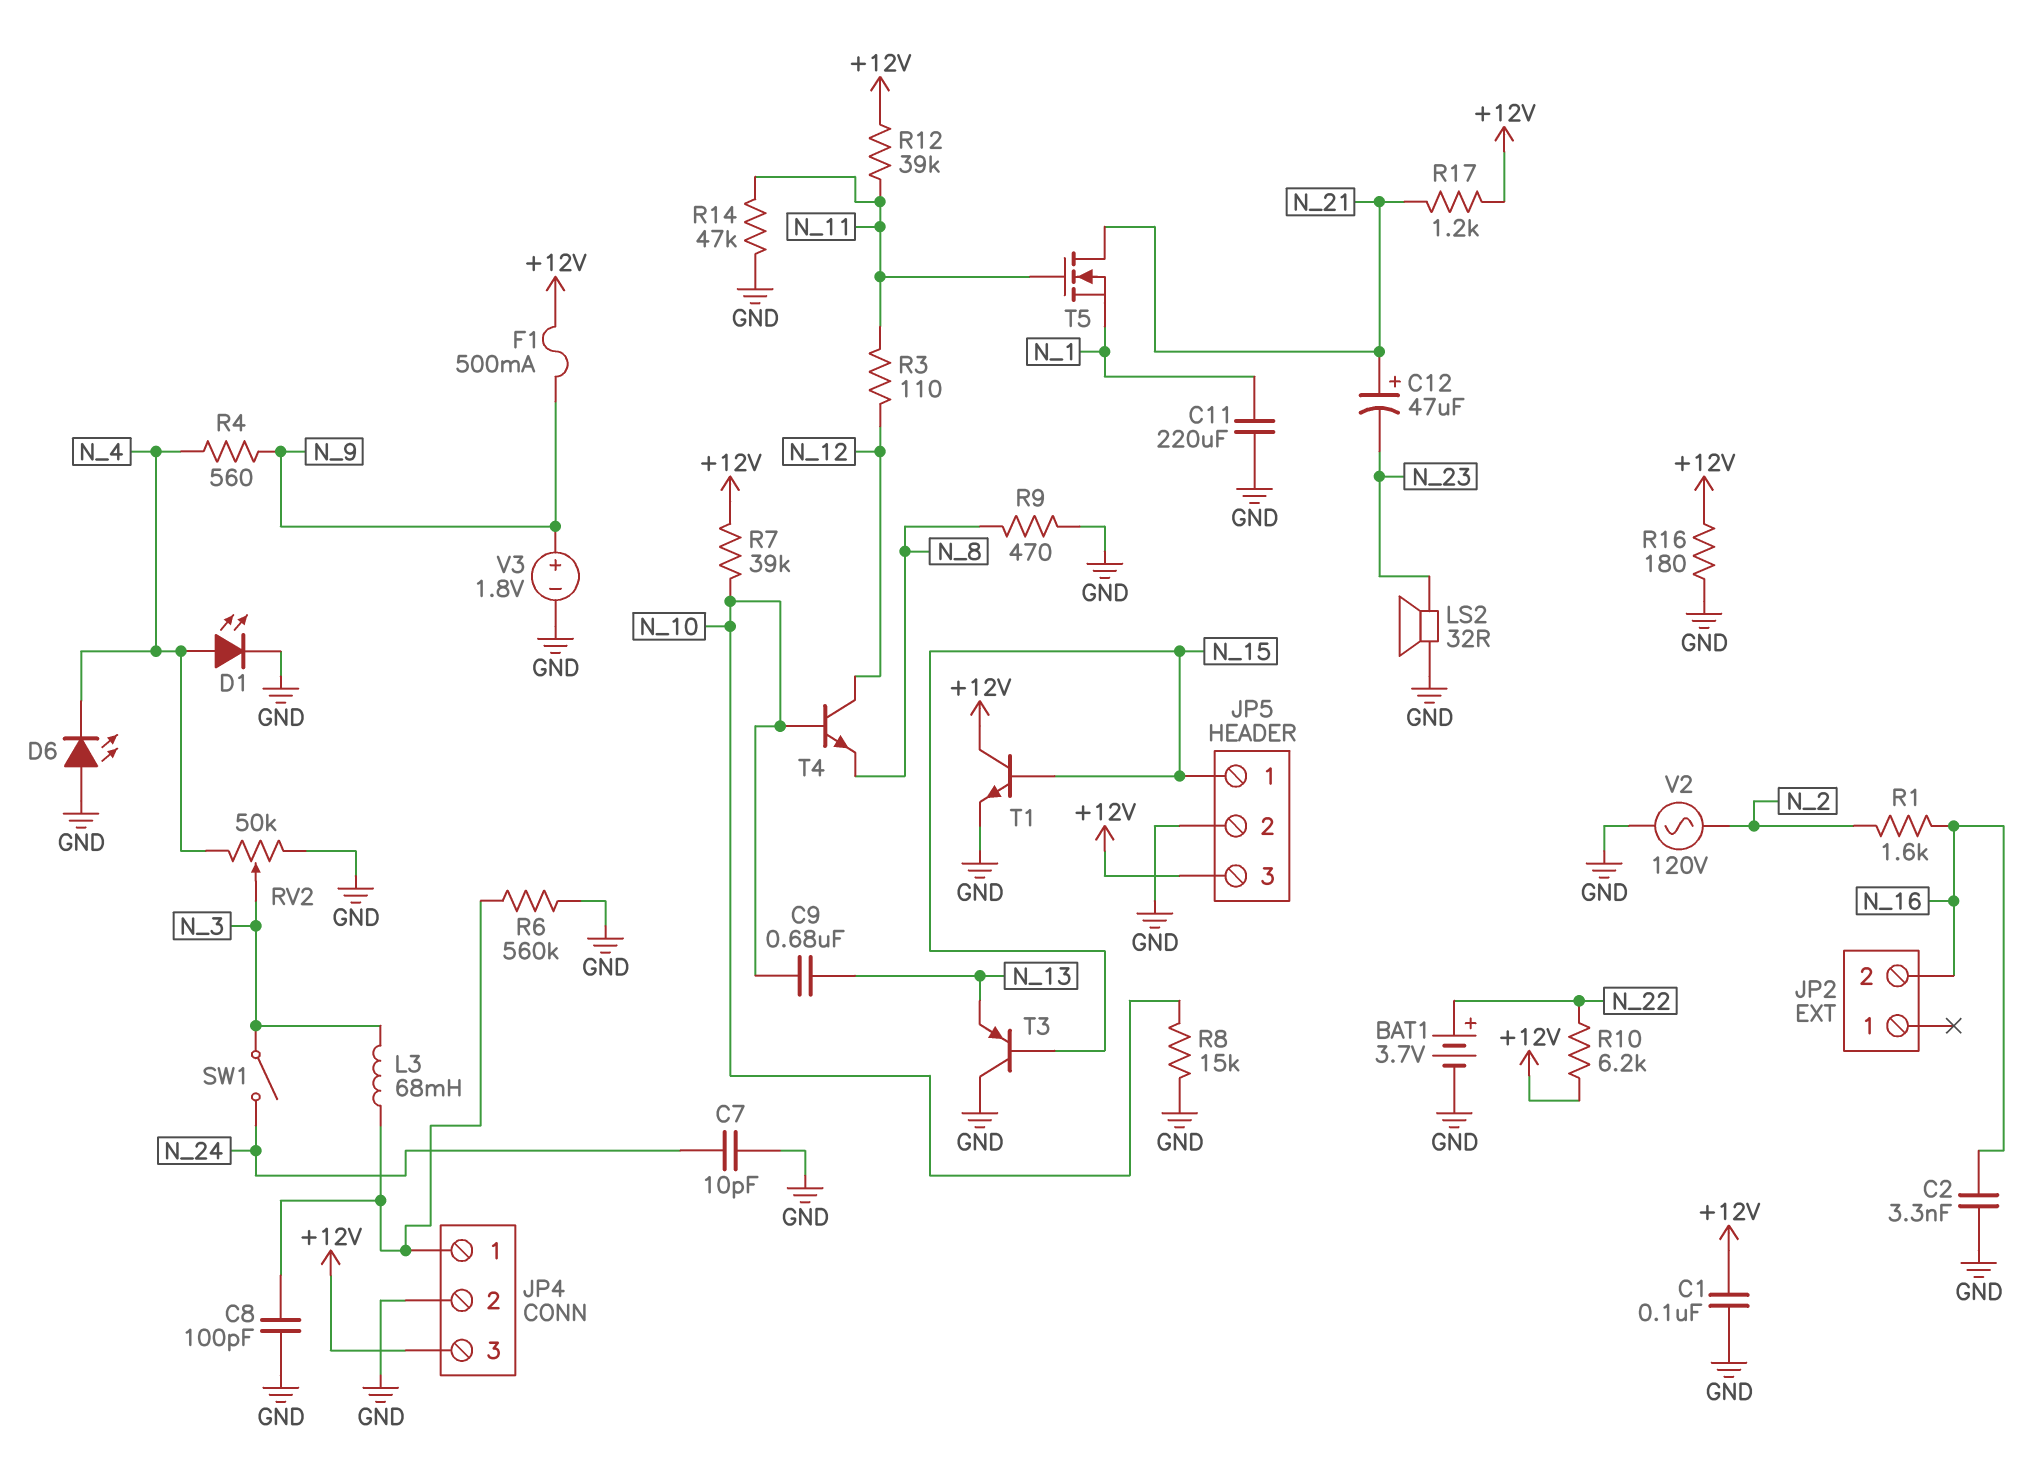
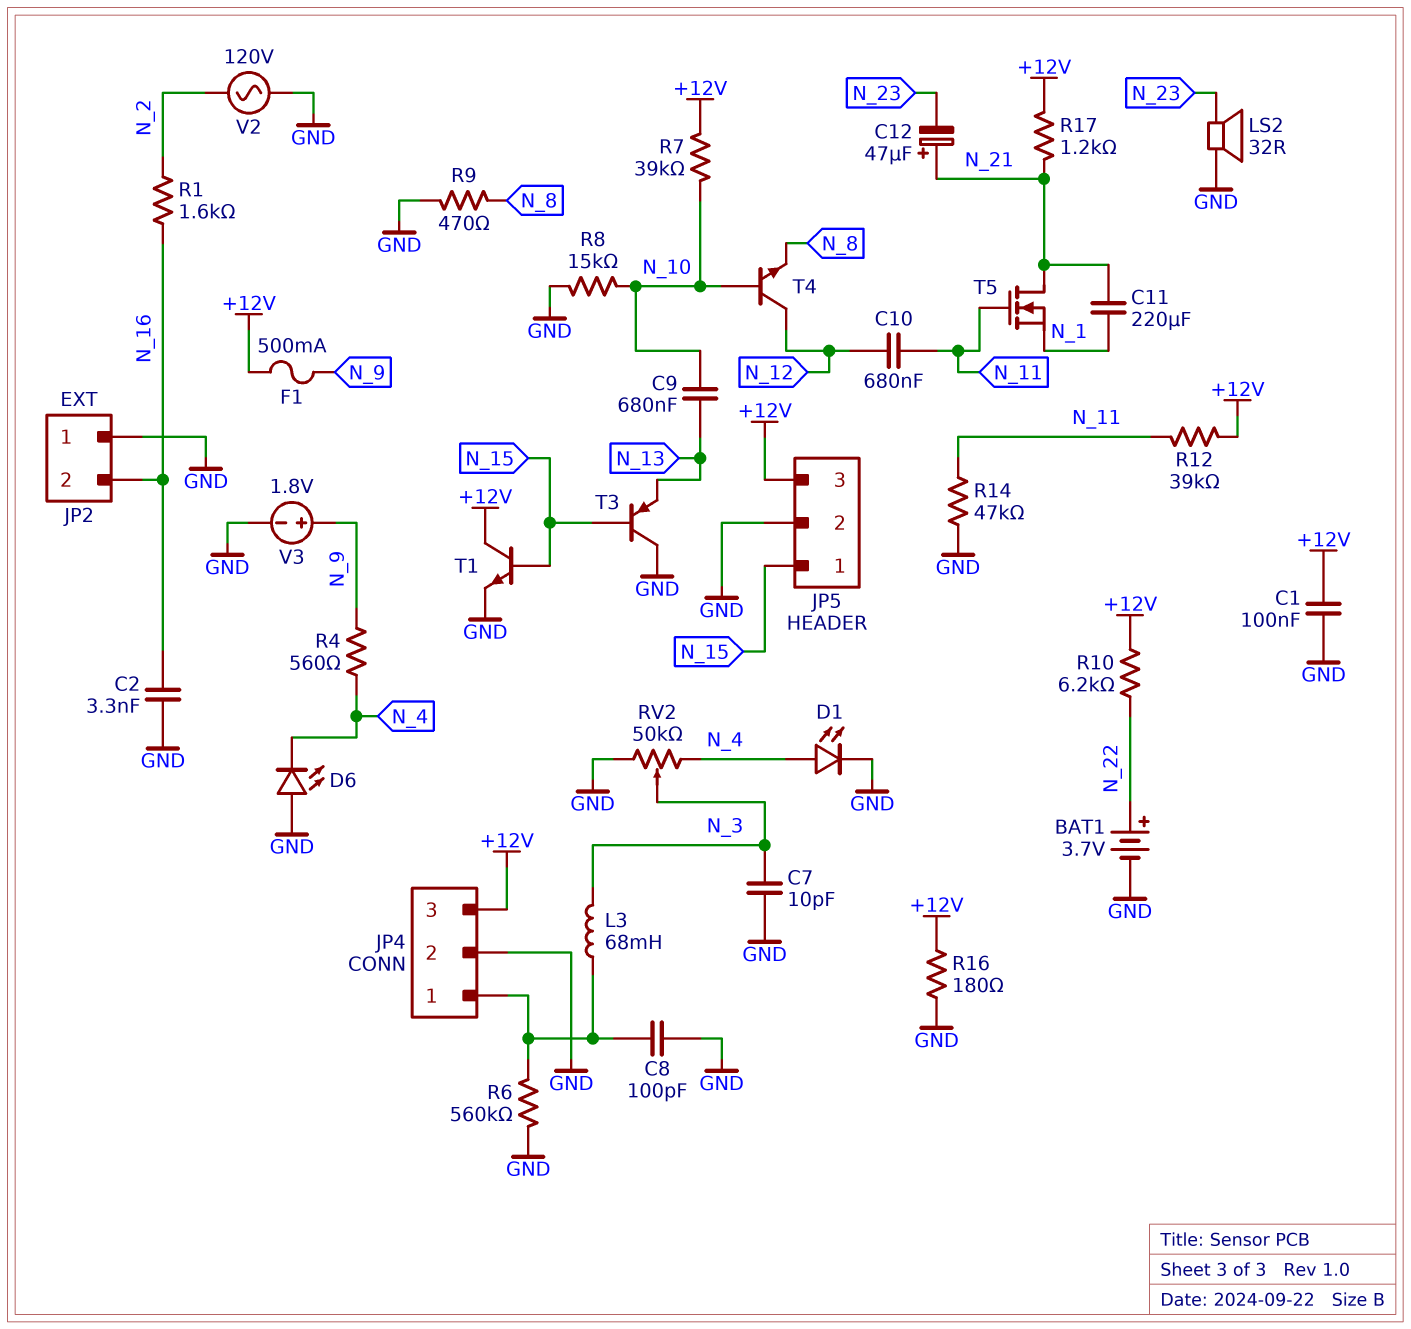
C7: 10pF (GND, N_24) -> 10pF (GND, N_3)
C10: none -> 680nF (N_11, N_12)
C11: 220uF (GND, N_1) -> 220uF (N_1, N_21)
JP2 pin 1: none -> GND
R3: 110 (N_11, N_12) -> none
SW1: switch (N_3, N_24) -> none

